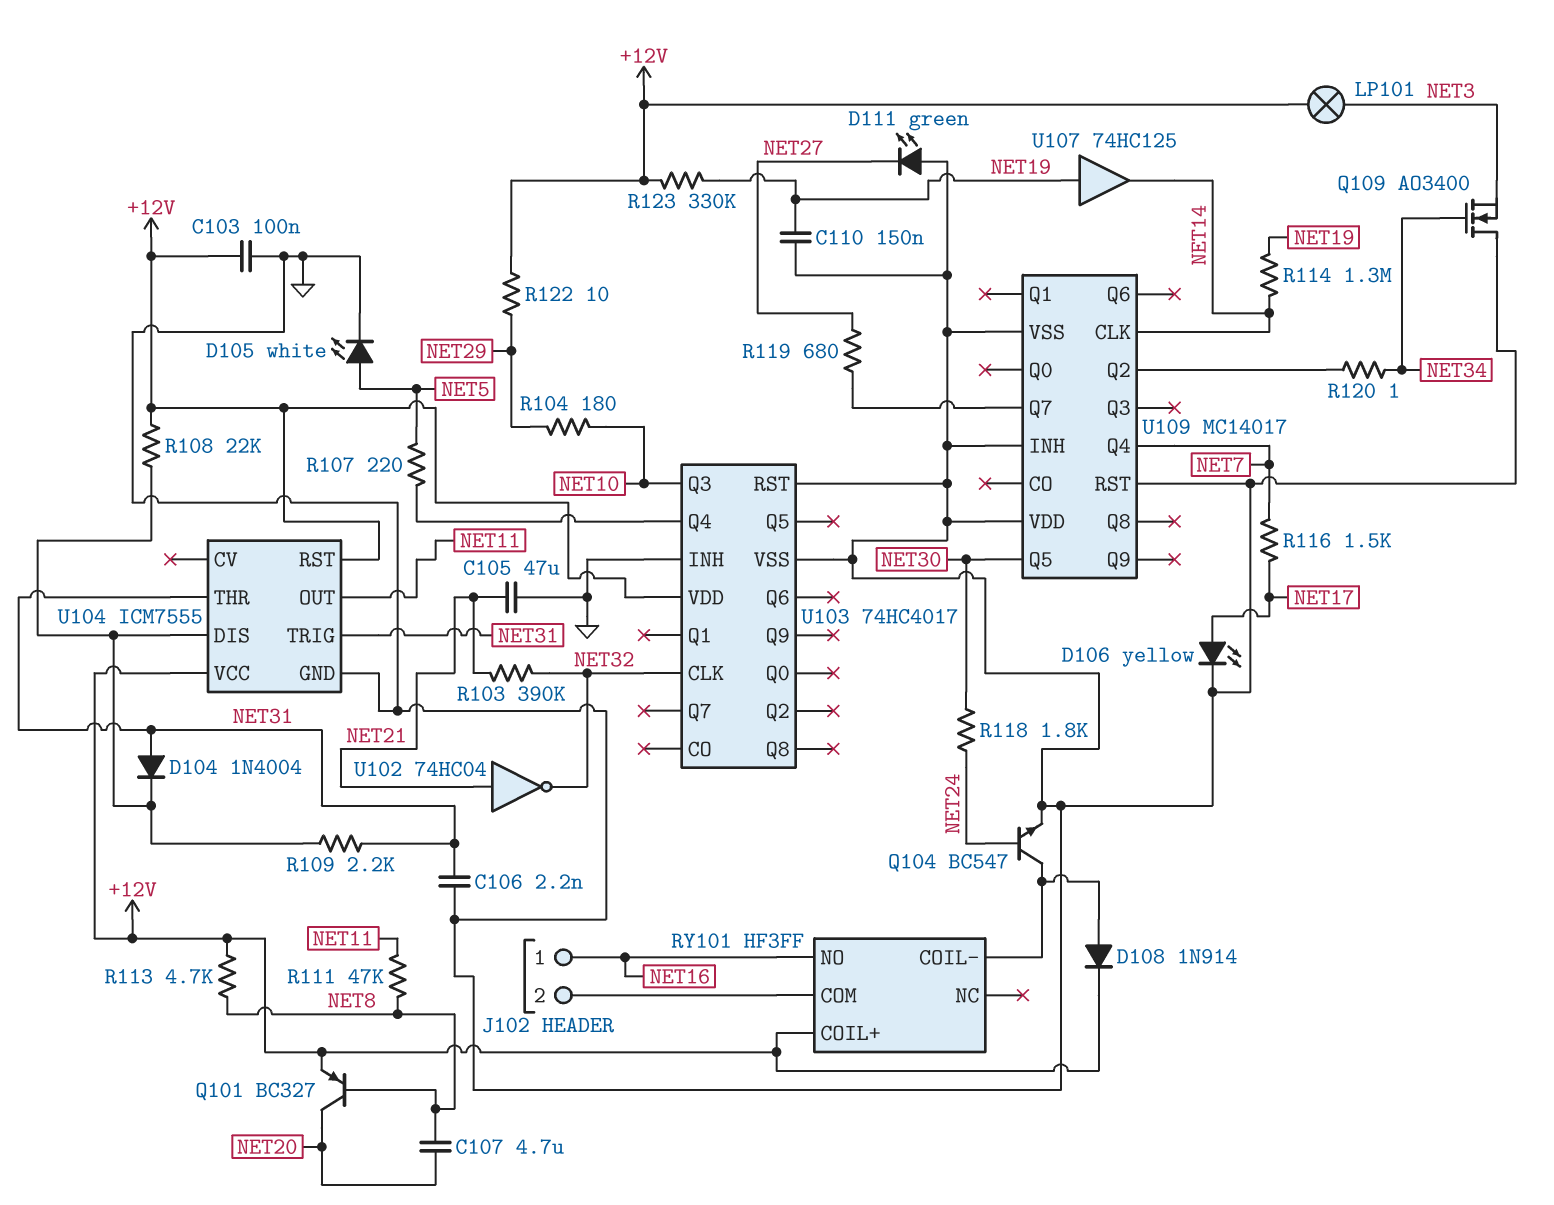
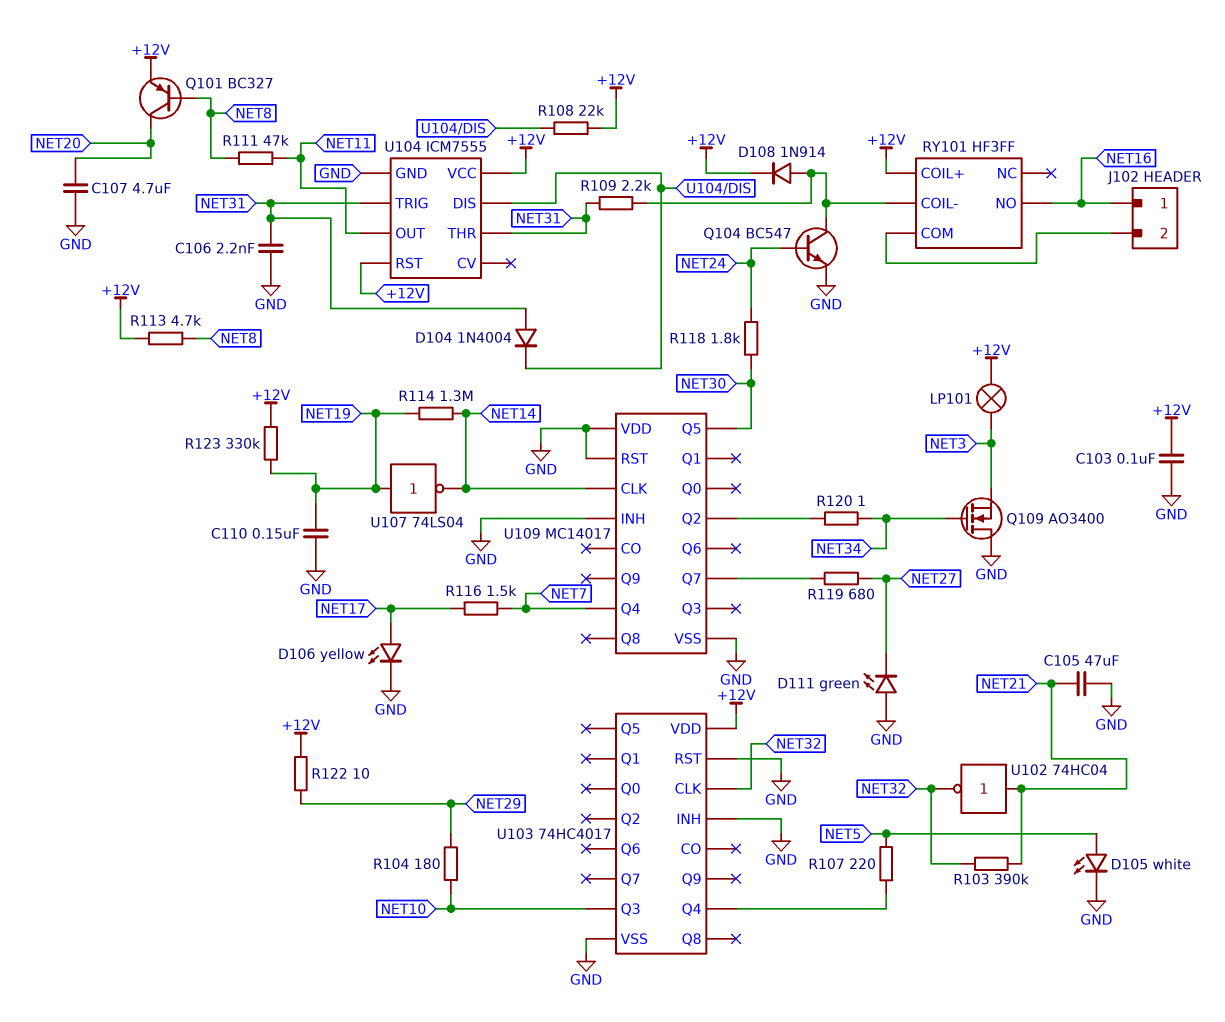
C107: 4.7uF (NET8, NET20) -> 4.7uF (GND, NET20)
R109: 2.2k (NET31, U104/DIS) -> 2.2k (NET31, RY101/COIL-)
U107: buffer 74HC125 (in NET19, out NET14) -> NOT 74LS04 (in NET19, out NET14)

